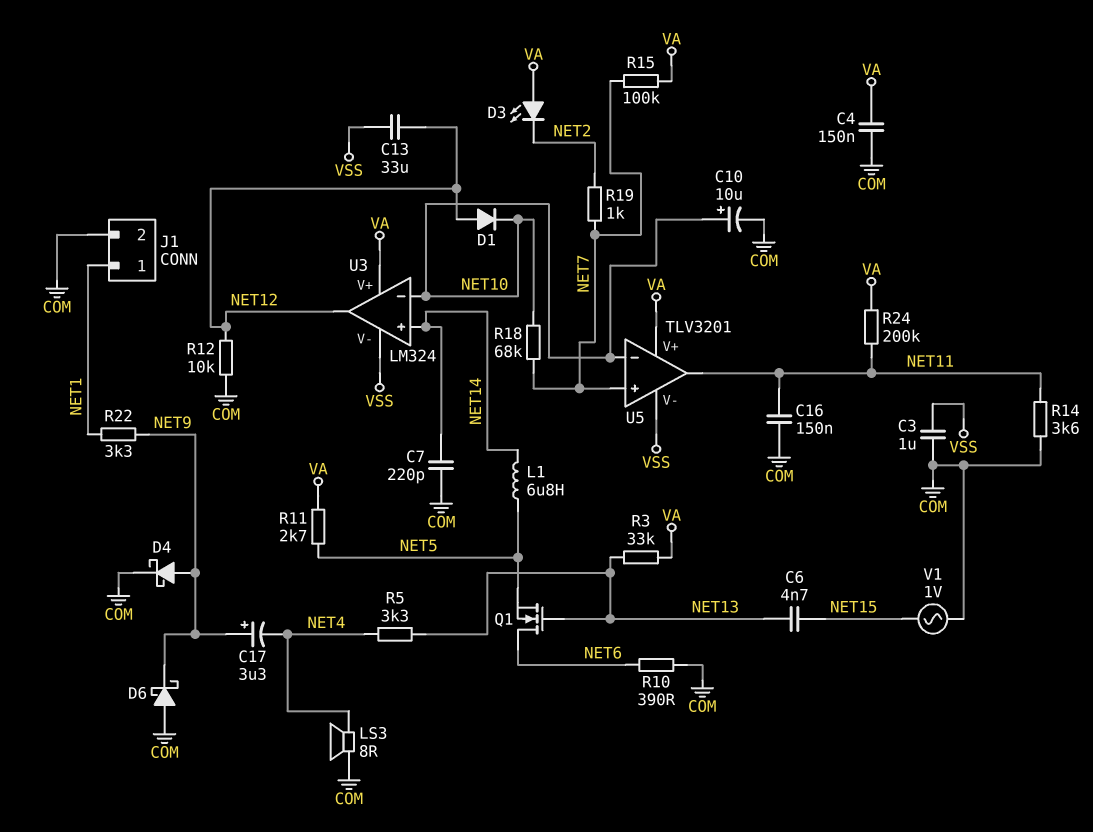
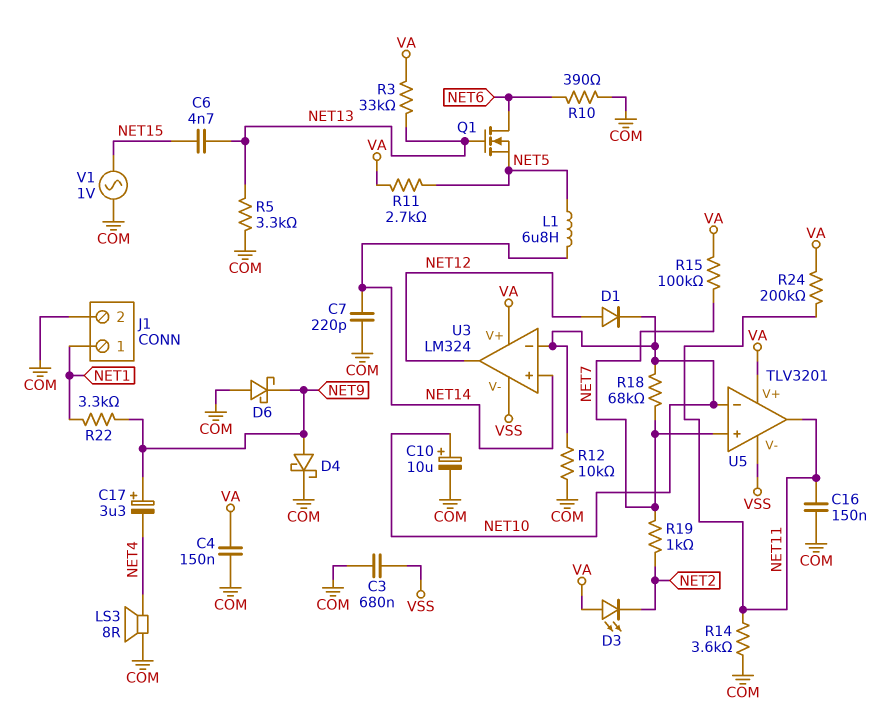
C3: 1uF (COM, VSS) -> 680nF (COM, VSS)
C13: 33uF (NET12, VSS) -> none
R5: 3.3k (NET4, NET13) -> 3.3k (COM, NET13)
R12: 10k (COM, NET12) -> 10k (COM, NET10)

